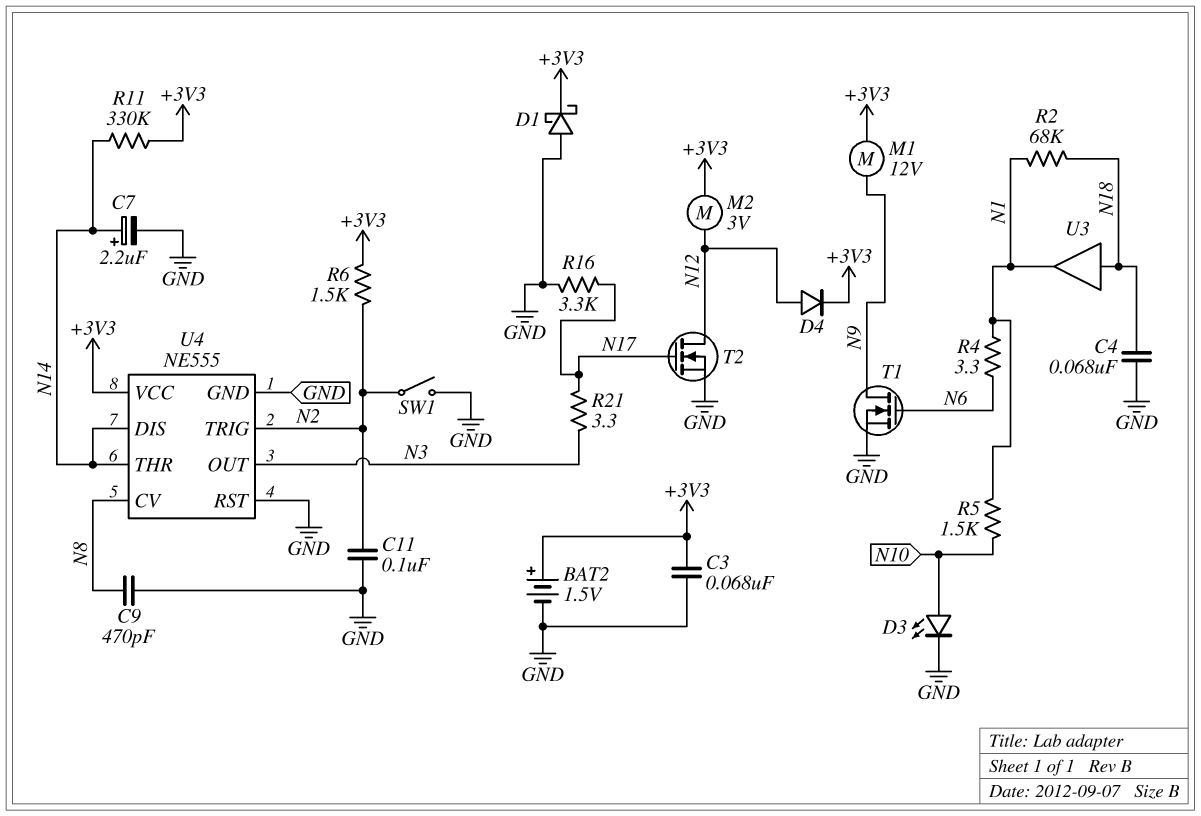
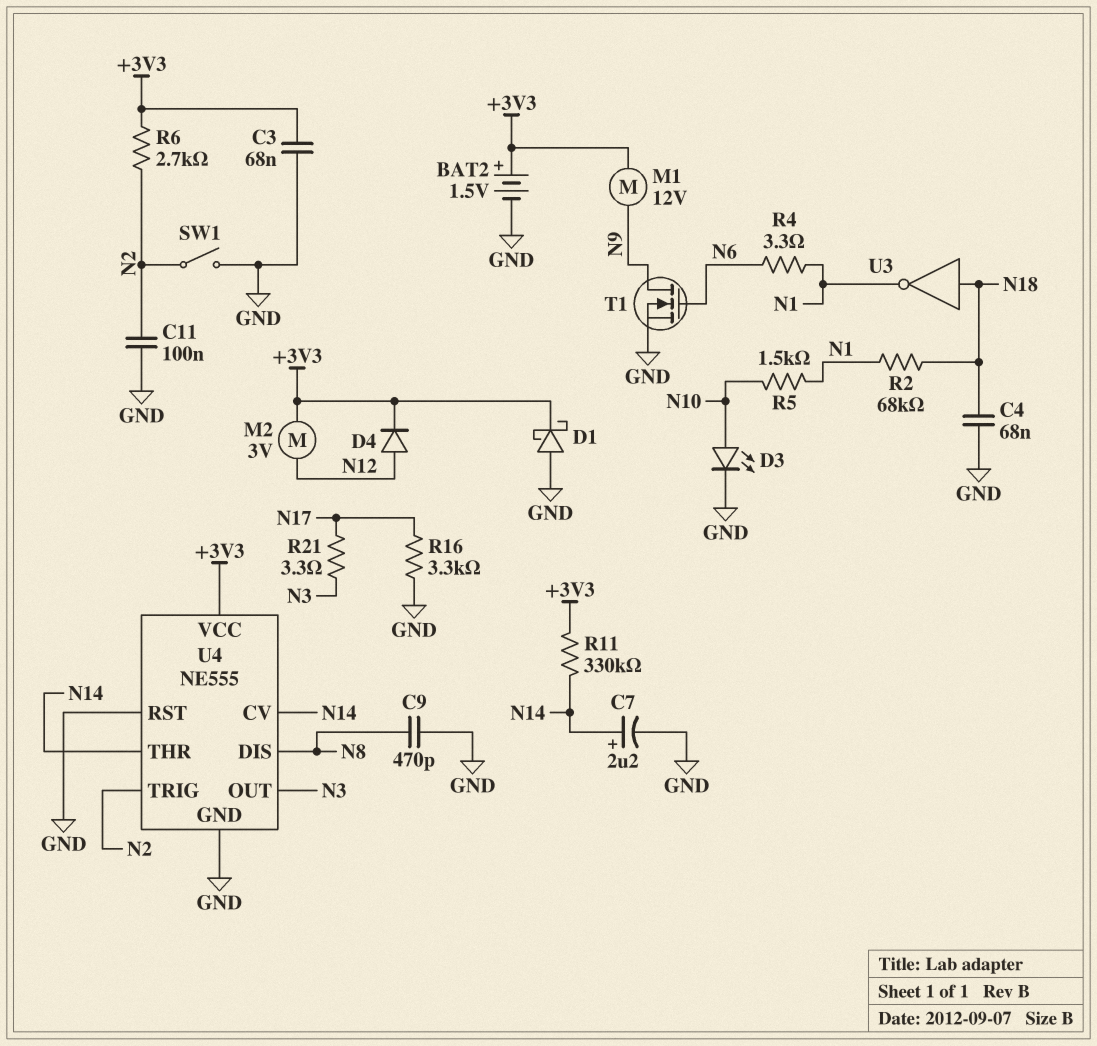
R6: 1.5k (+3V3, N2) -> 2.7k (+3V3, N2)
T2: NMOS (G N17, D N12, S GND) -> none
U3: buffer (in N18, out N1) -> NOT (in N18, out N1)
U4 pin CV: N8 -> N14
U4 pin DIS: N14 -> N8

